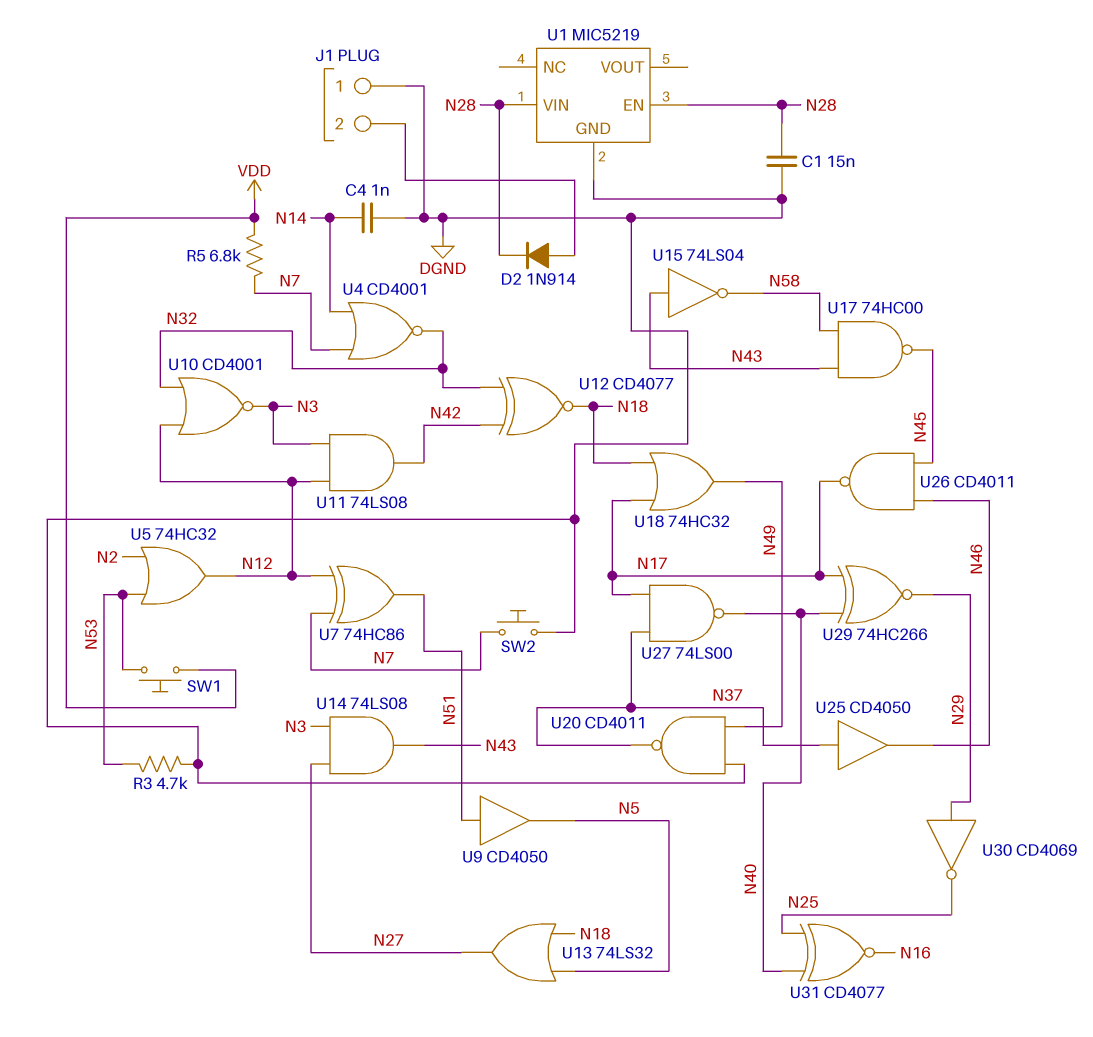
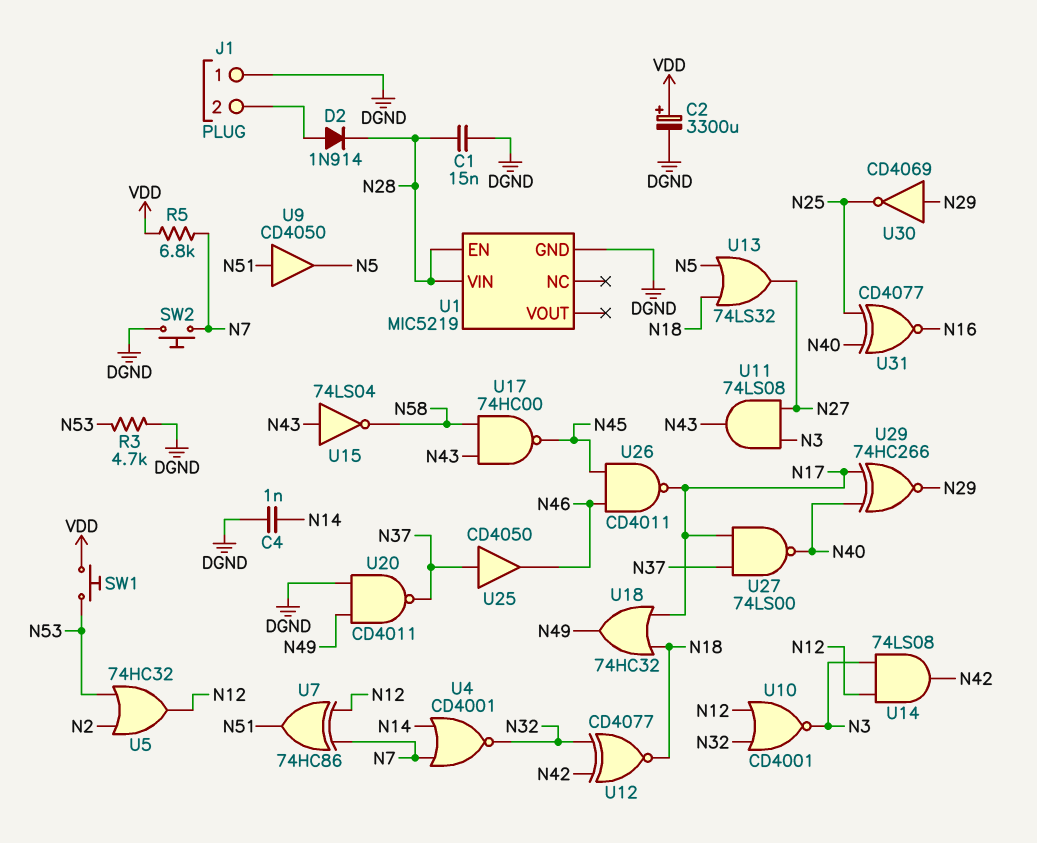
C2: none -> 3300uF (plus VDD, minus DGND)
U11: AND 74LS08 (in N3, in N12, out N42) -> AND 74LS08 (in N3, in N27, out N43)
U14: AND 74LS08 (in N3, in N27, out N43) -> AND 74LS08 (in N3, in N12, out N42)

